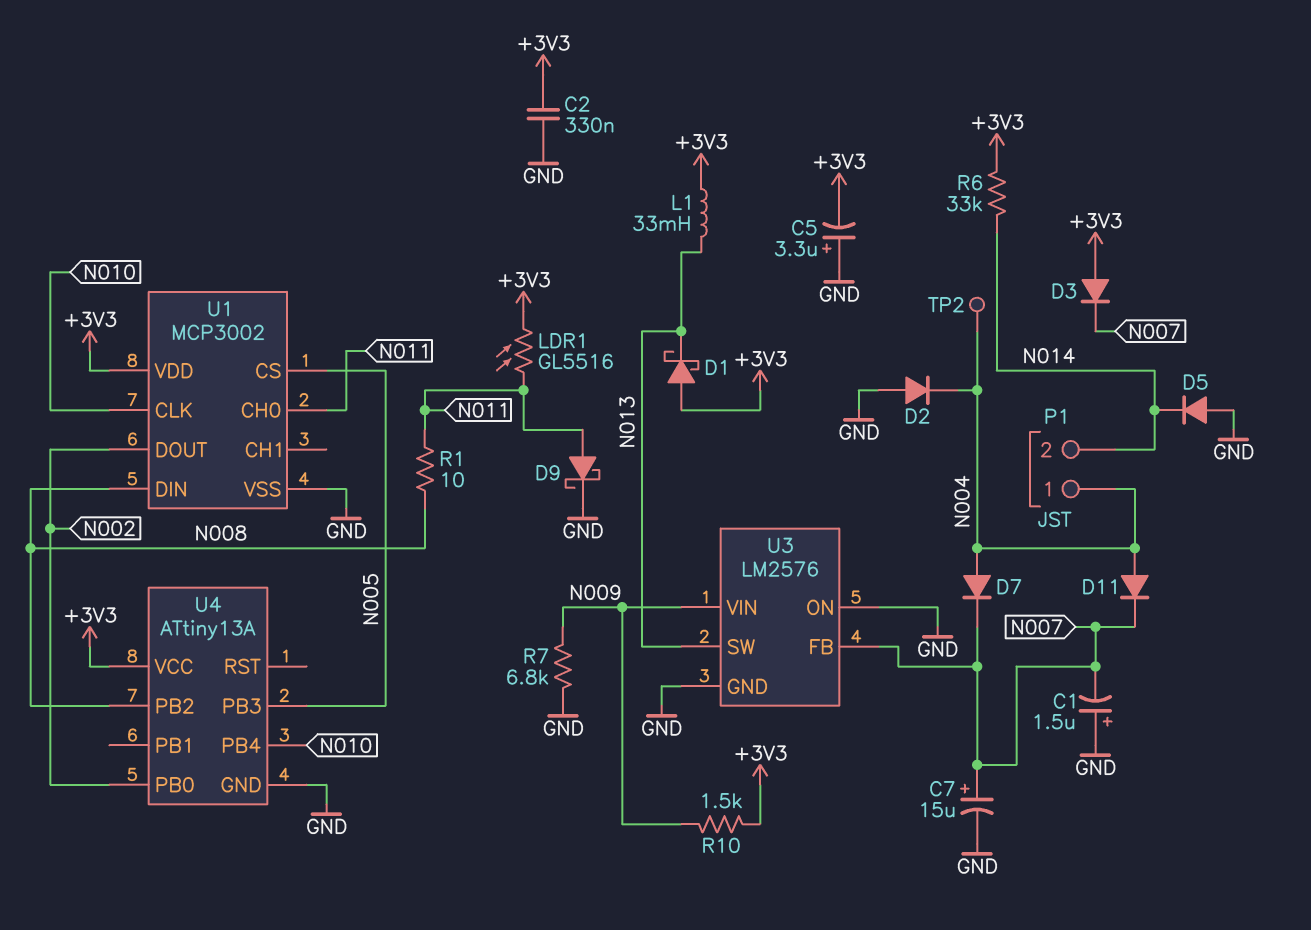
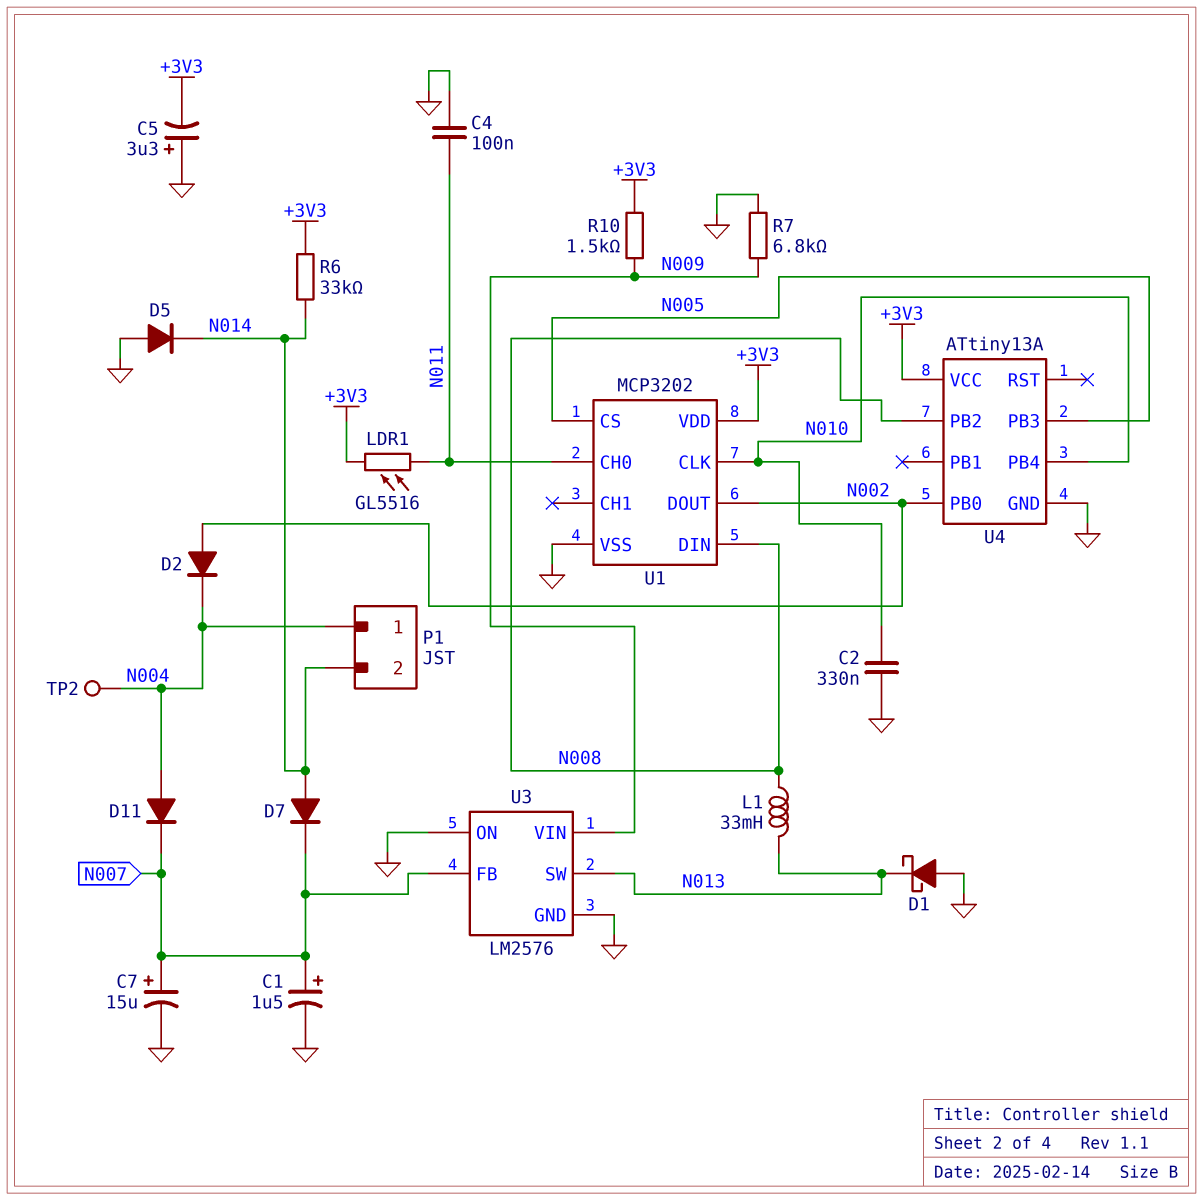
C1: 1.5uF (plus GND, minus N007) -> 1.5uF (plus N007, minus GND)
C2: 330nF (+3V3, GND) -> 330nF (GND, N010)
C4: none -> 100nF (GND, N011)
D1: schottky (A +3V3, K N013) -> schottky (A GND, K N013)
D2: diode (A GND, K N004) -> diode (A N002, K N004)
D3: diode (A +3V3, K N007) -> none
D7: diode (A N004, K N007) -> diode (A N014, K N007)
D9: schottky (A N011, K GND) -> none
L1: 33mH (+3V3, N013) -> 33mH (N008, N013)
R1: 10 (N008, N011) -> none
U1: MCP3002 -> MCP3202

